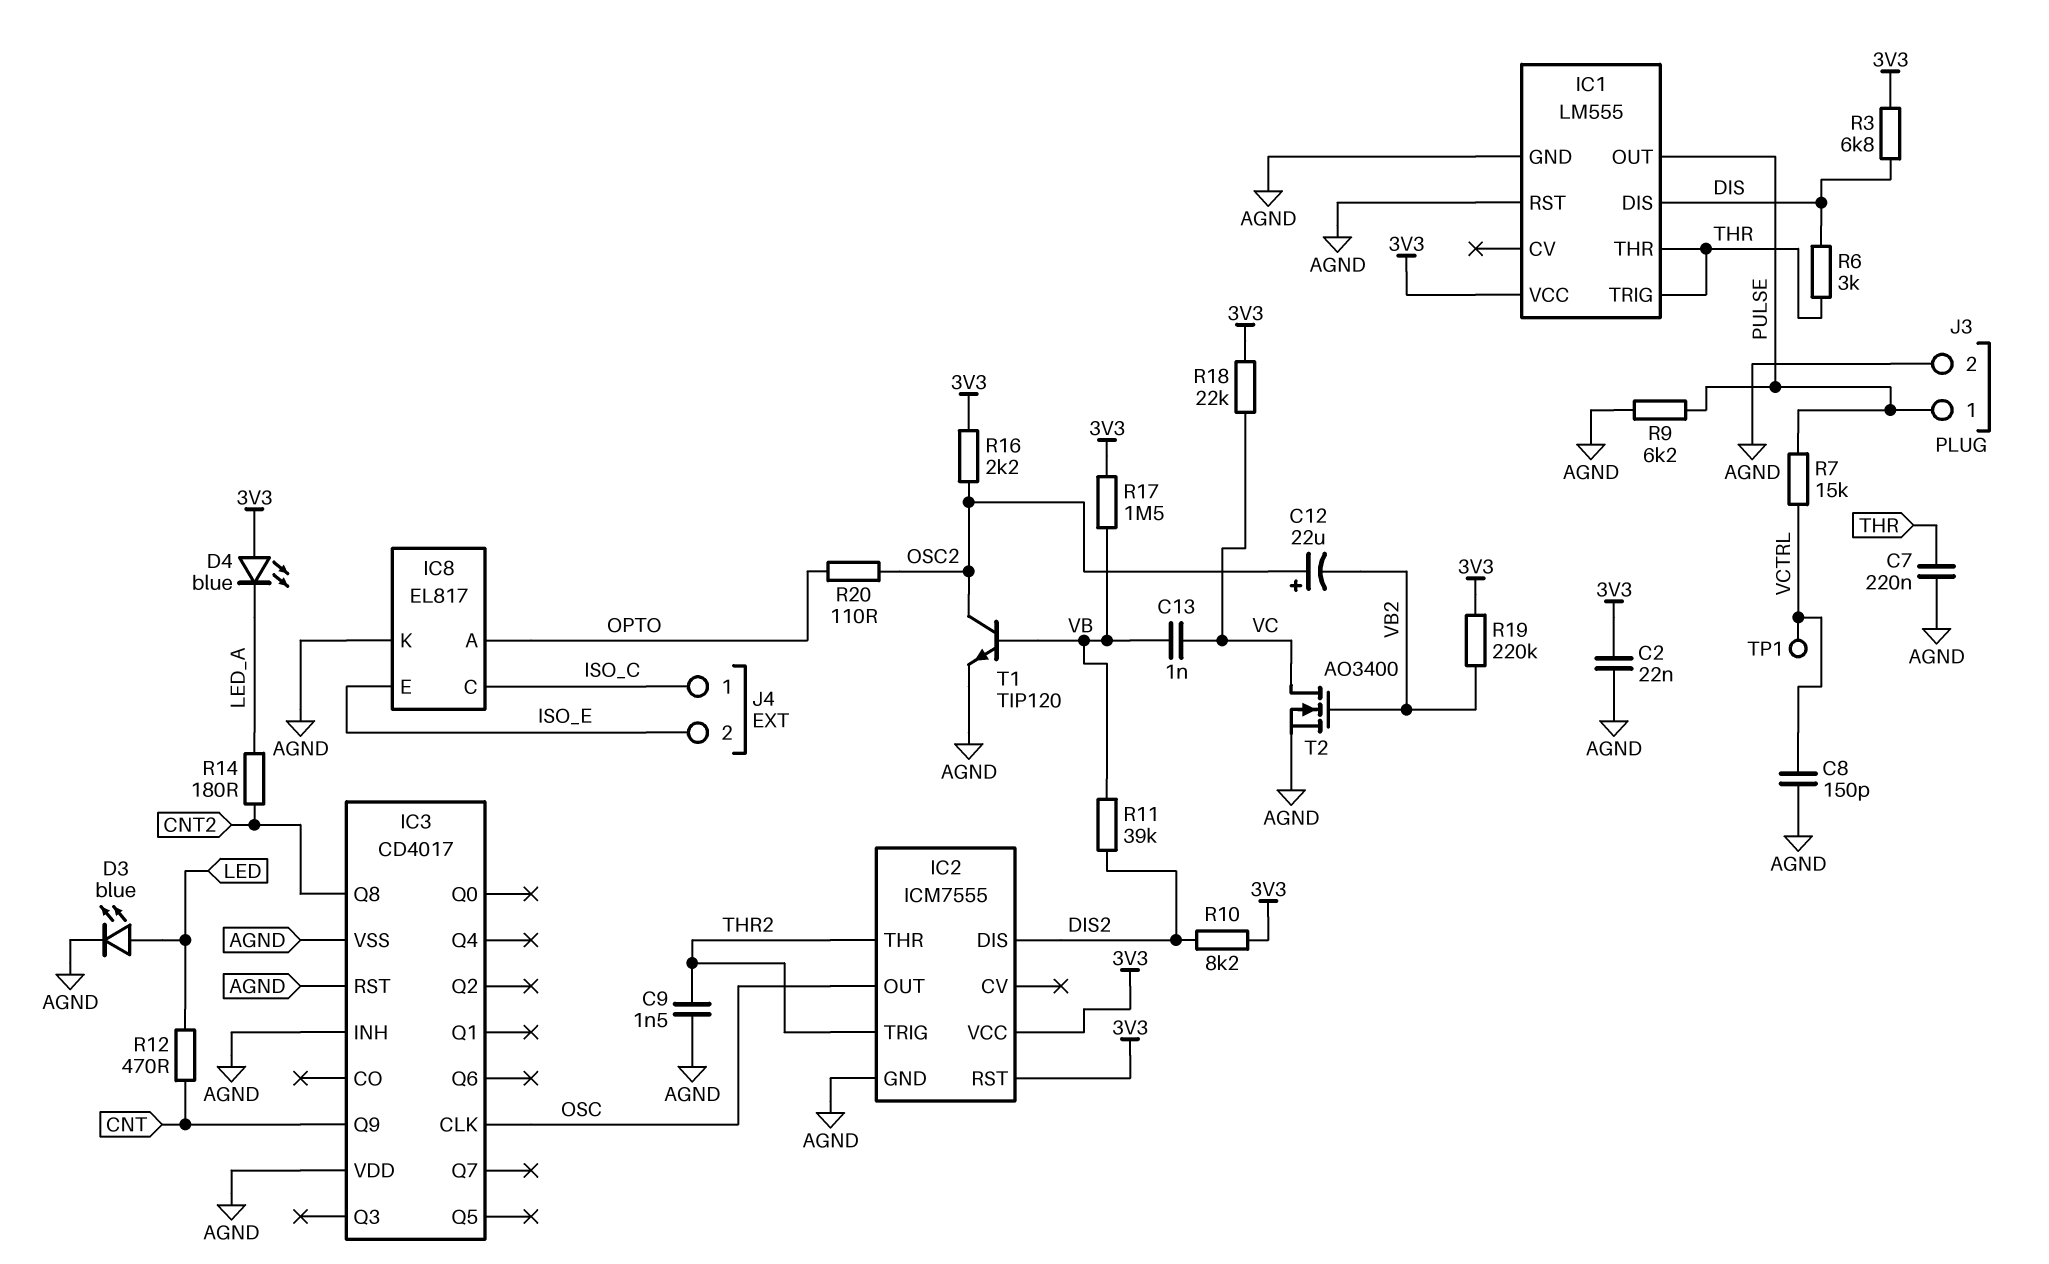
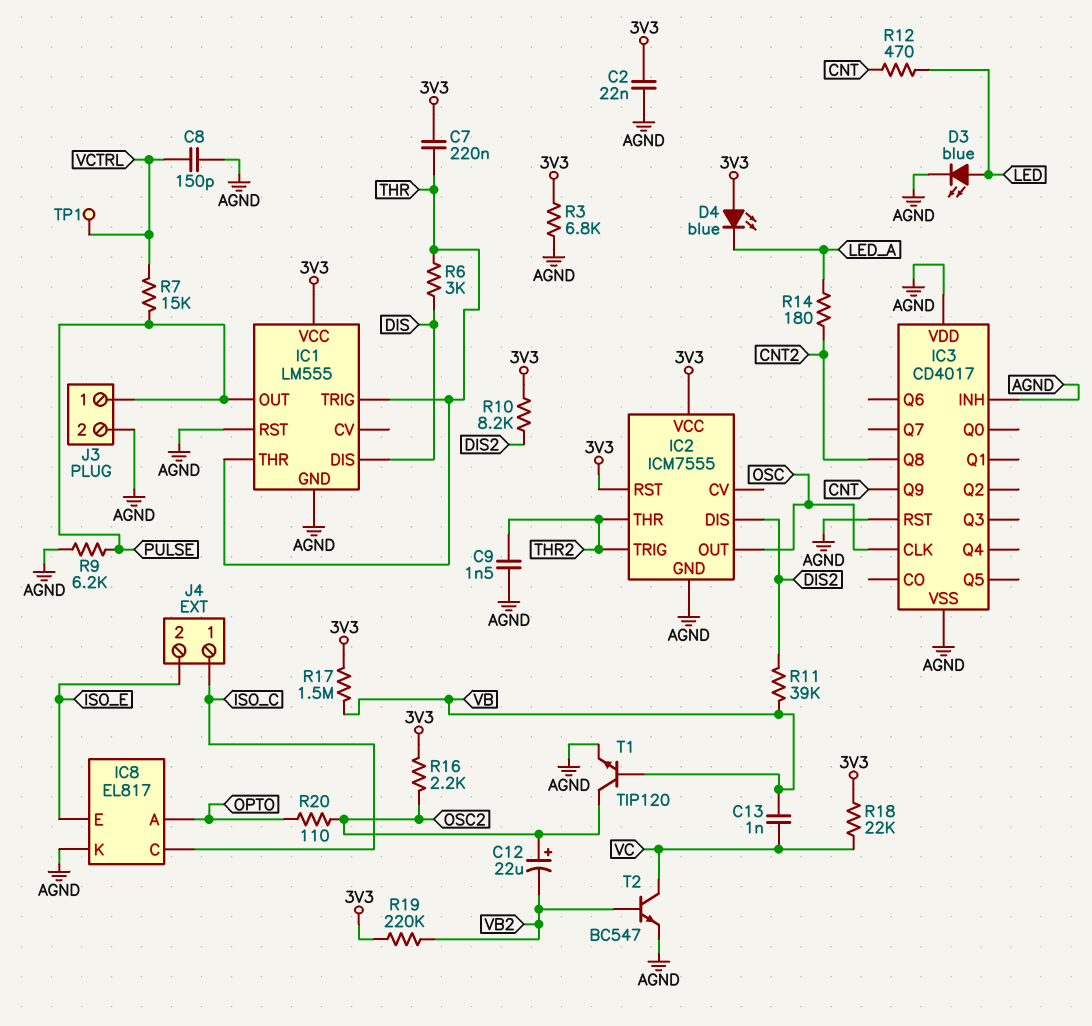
C7: 220nF (AGND, THR) -> 220nF (3V3, THR)
R3: 6.8k (3V3, DIS) -> 6.8k (3V3, AGND)
T2: NMOS AO3400 (G VB2, D VC, S AGND) -> NPN BC547 (B VB2, C VC, E AGND)

